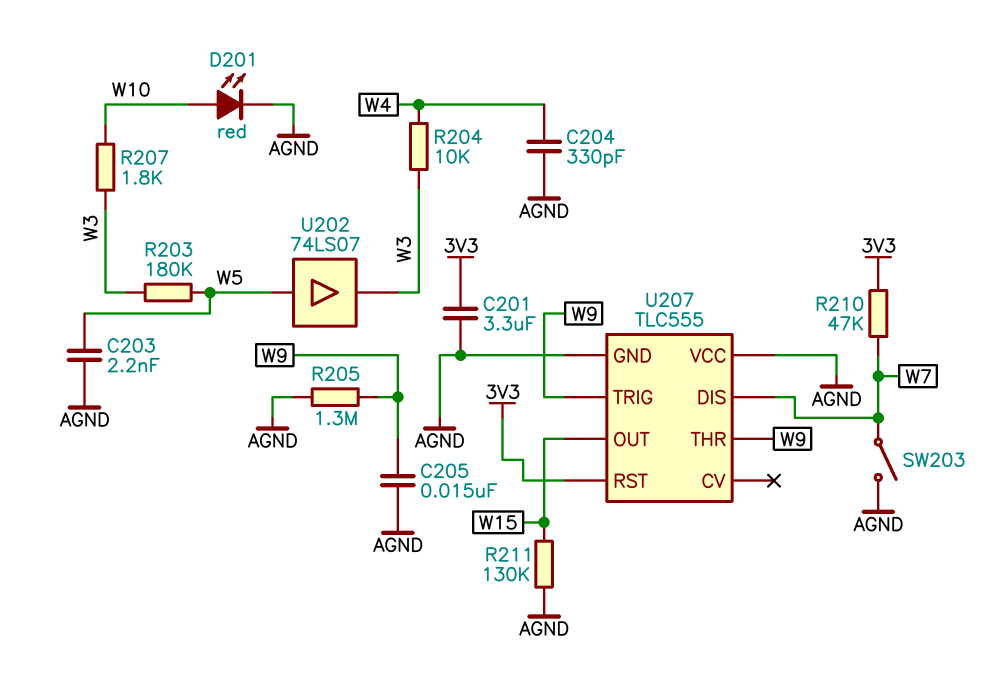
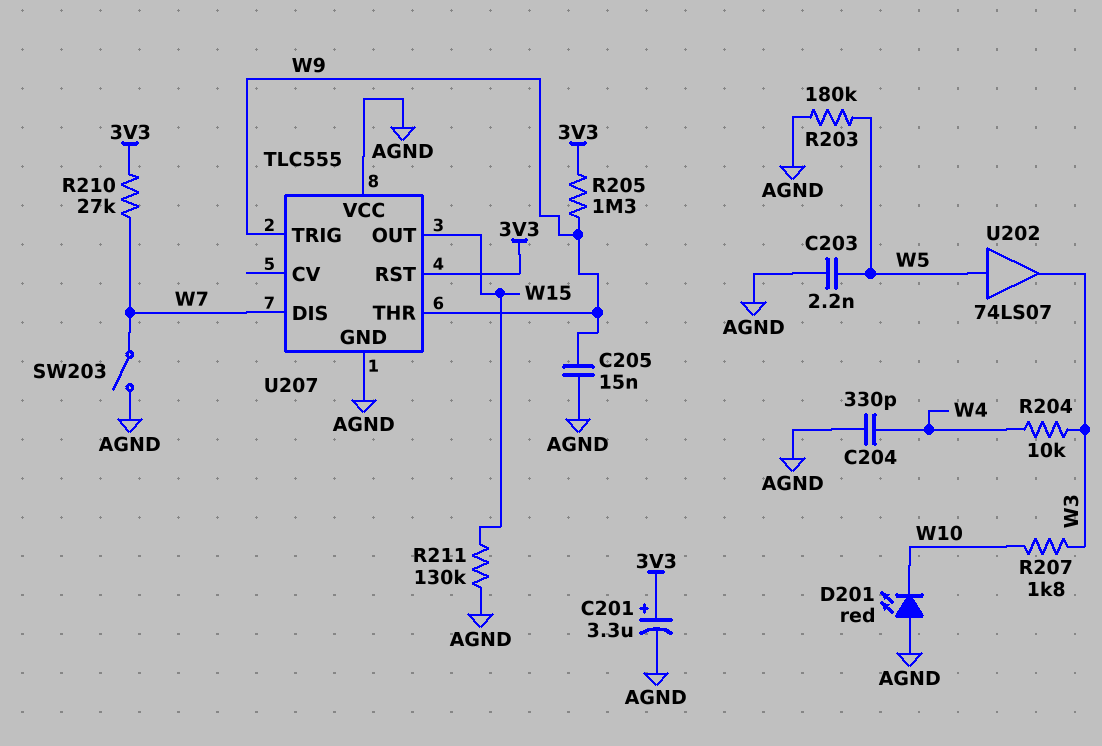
C201: 3.3uF (3V3, AGND) -> 3.3uF (plus 3V3, minus AGND)
D201: LED red (A W10, K AGND) -> LED red (A AGND, K W10)
R203: 180k (W3, W5) -> 180k (AGND, W5)
R205: 1.3M (AGND, W9) -> 1.3M (3V3, W9)
R210: 47k (3V3, W7) -> 27k (3V3, W7)

